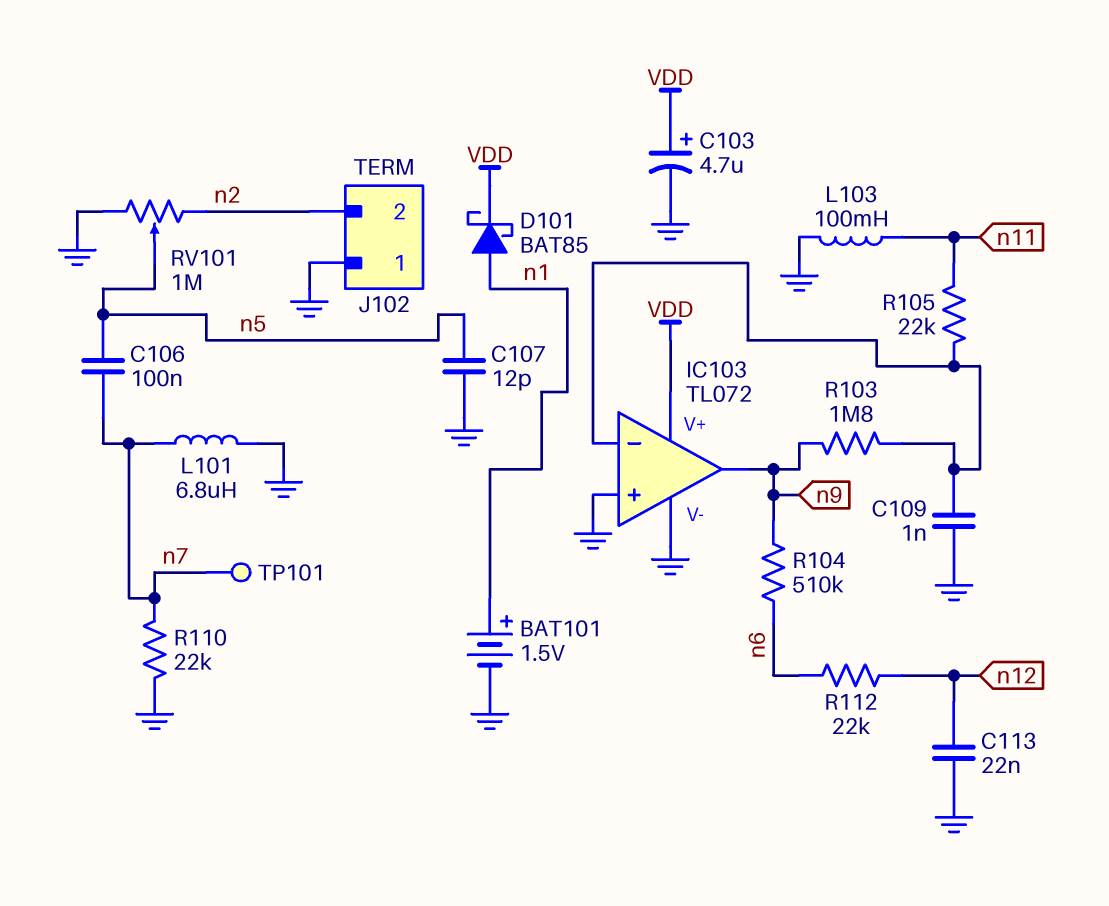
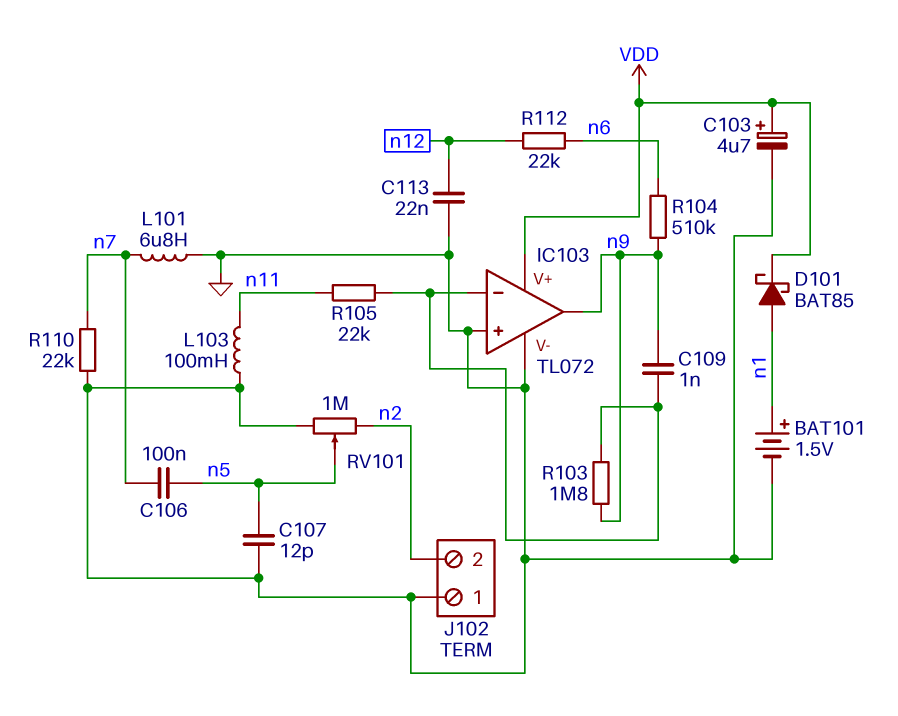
C109: 1nF (GND, IC103/in-) -> 1nF (IC103/in-, n9)
TP101: test point (n7) -> none

